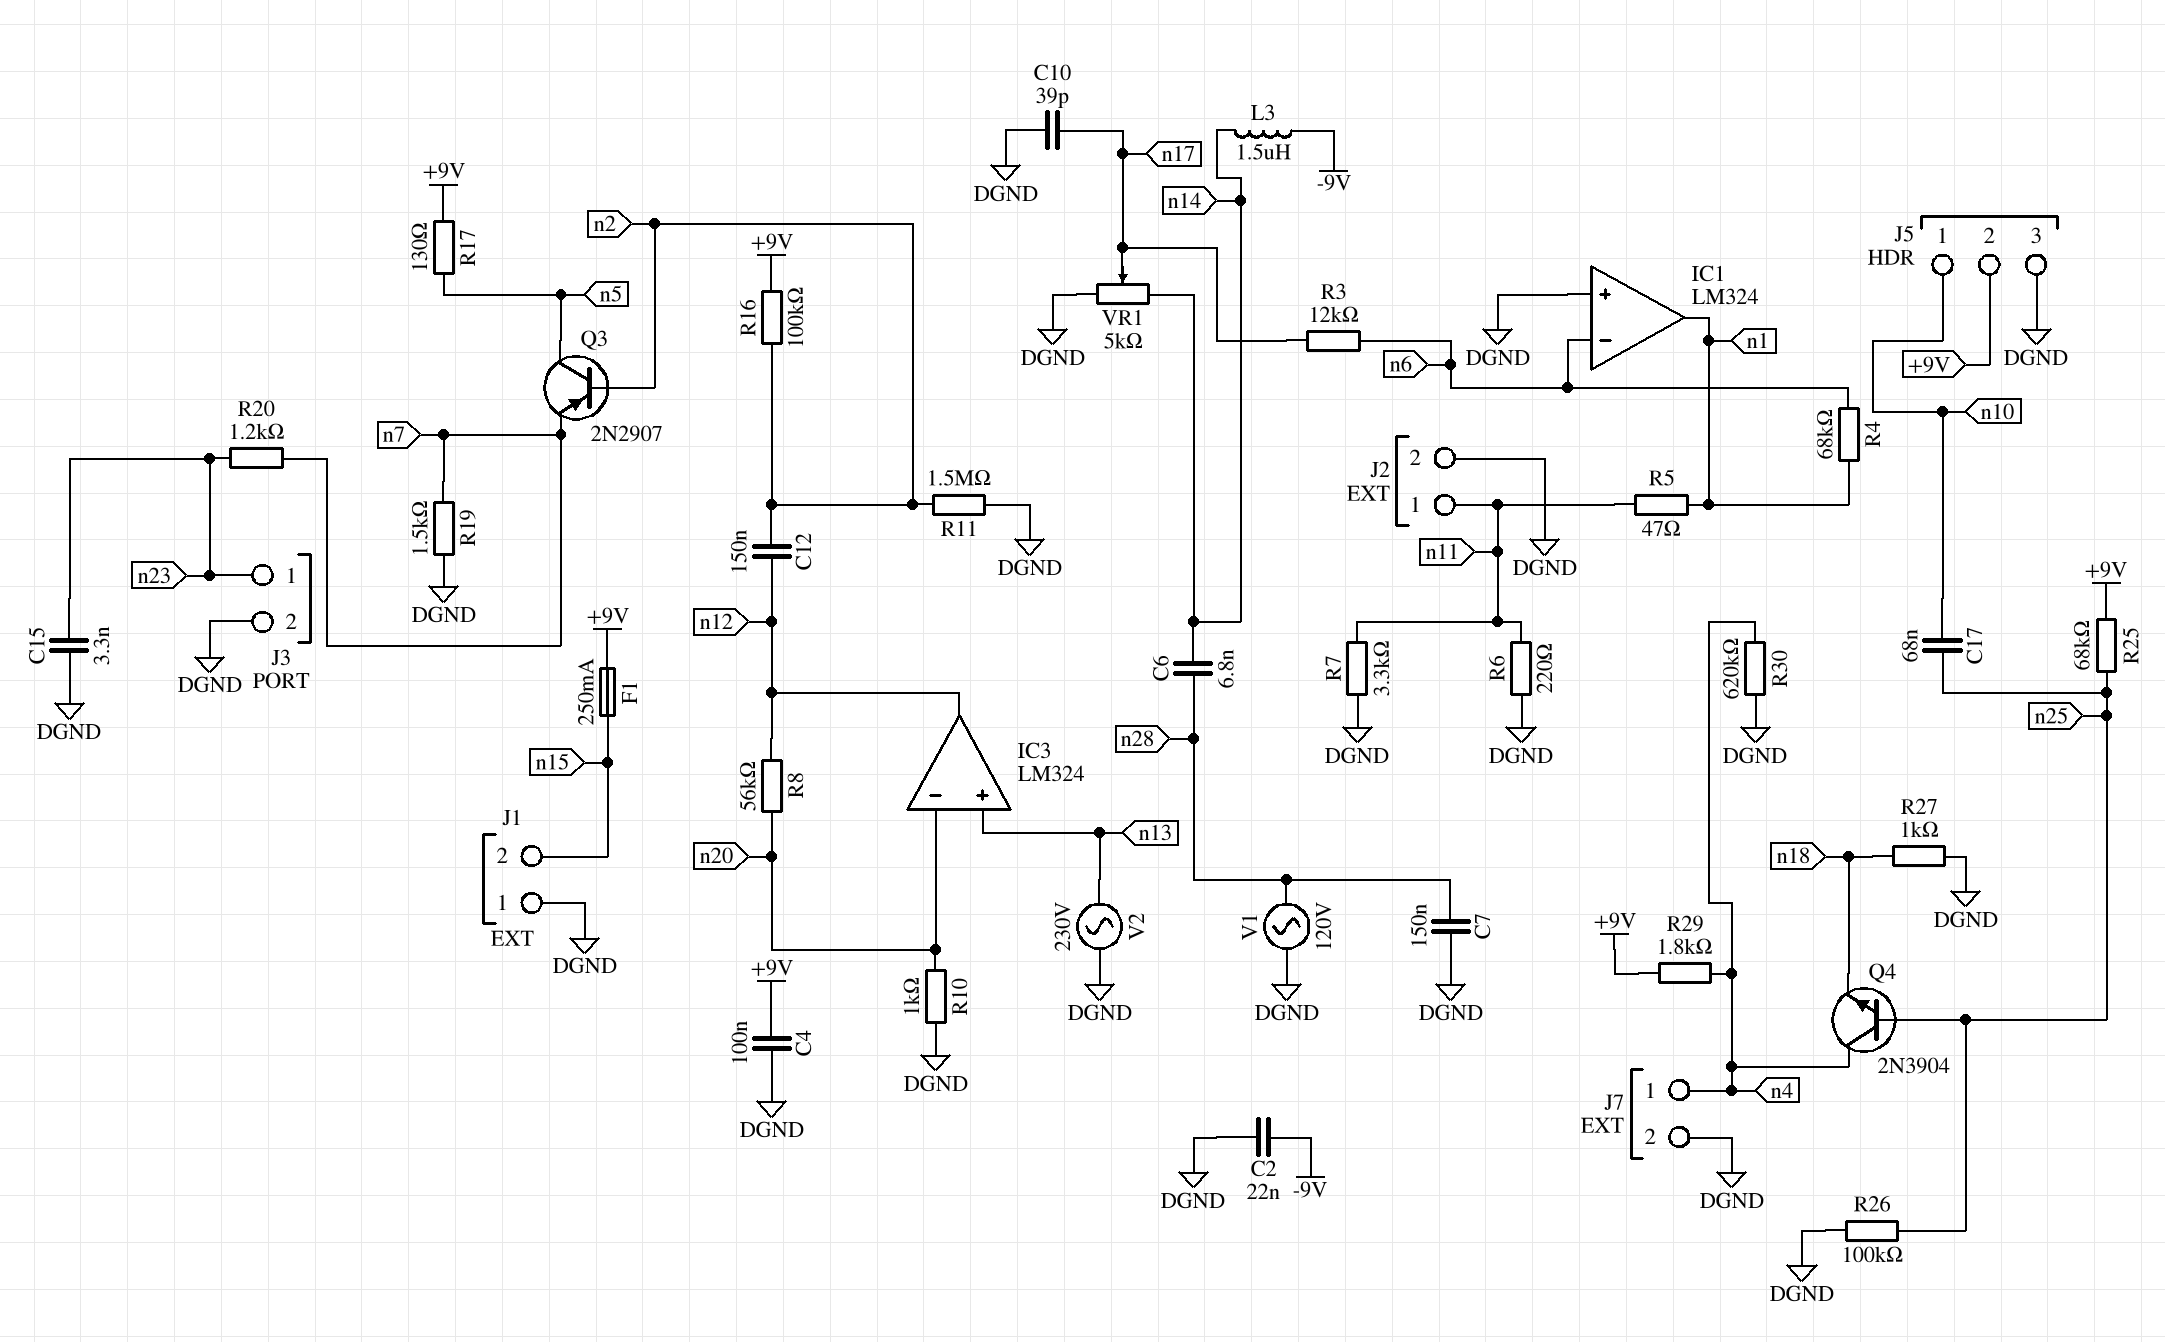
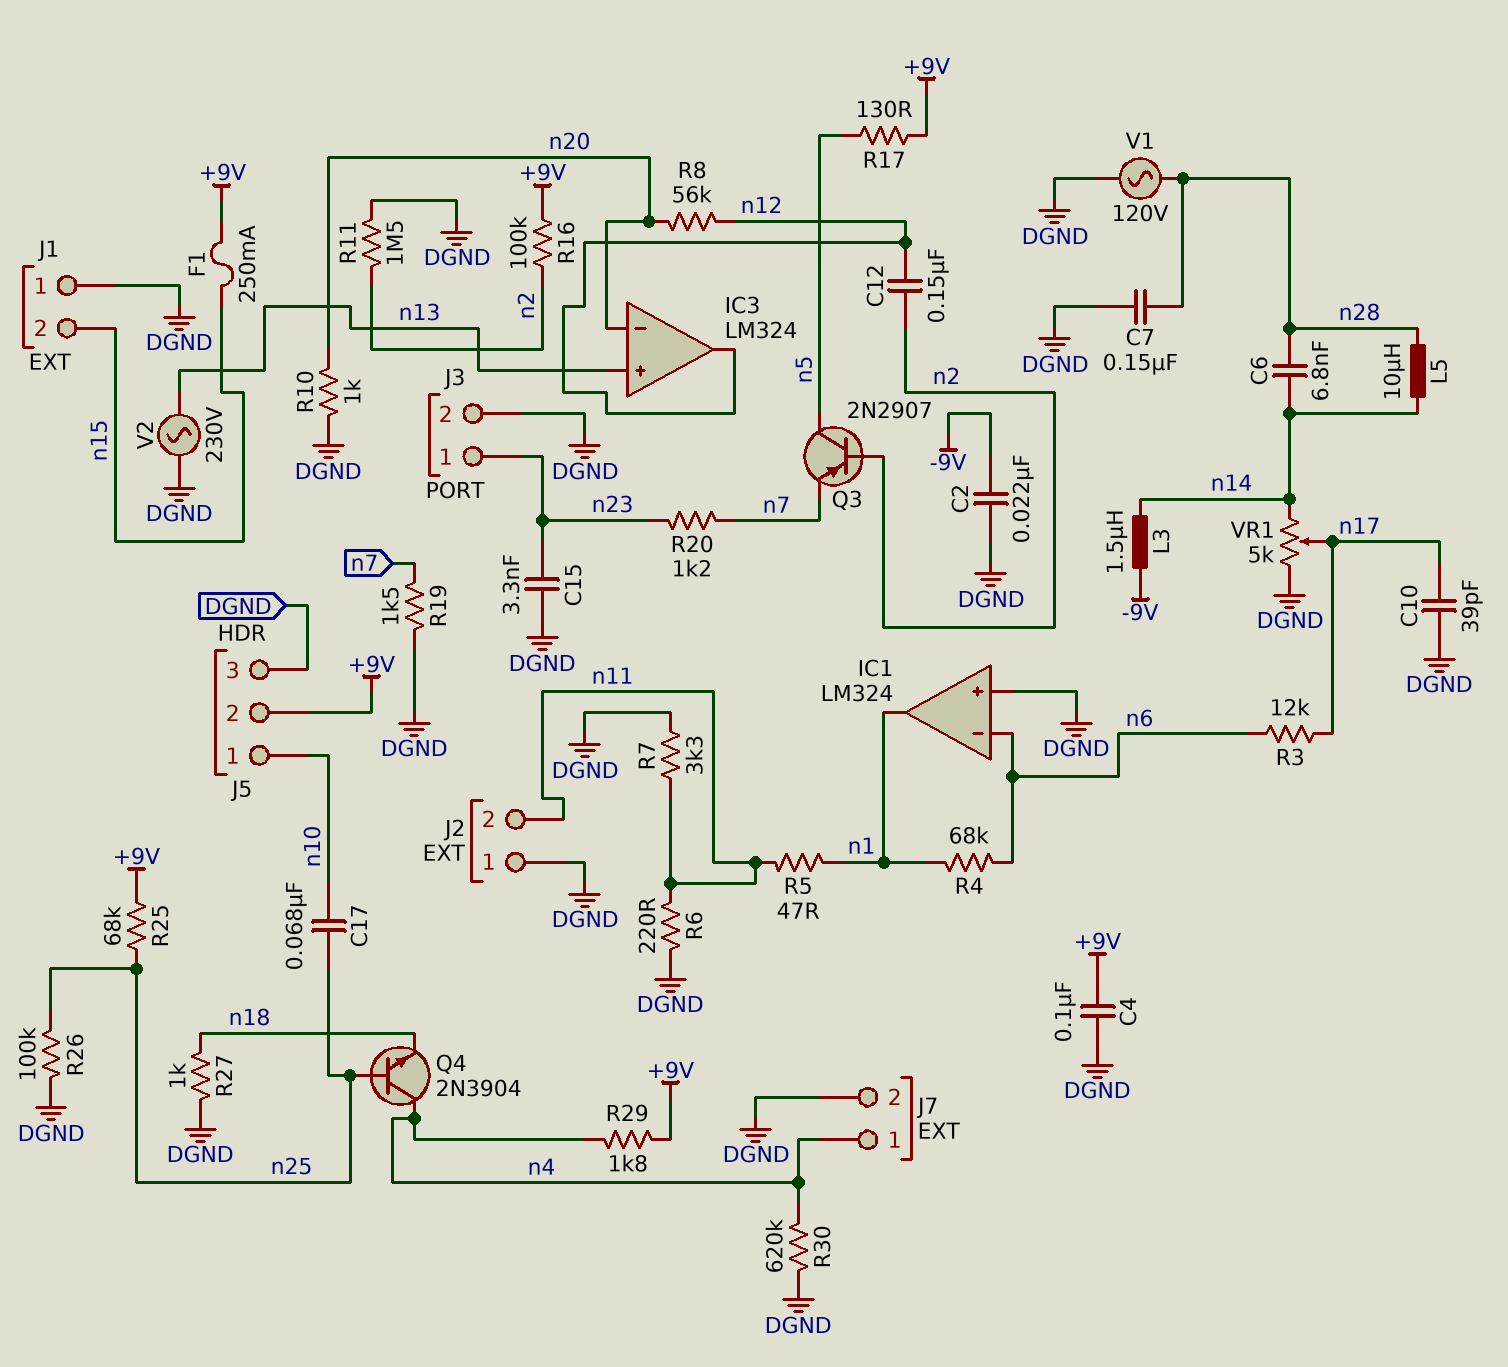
J2 pin 1: n11 -> DGND
J2 pin 2: DGND -> n11
L5: none -> 10uH (n14, n28)

